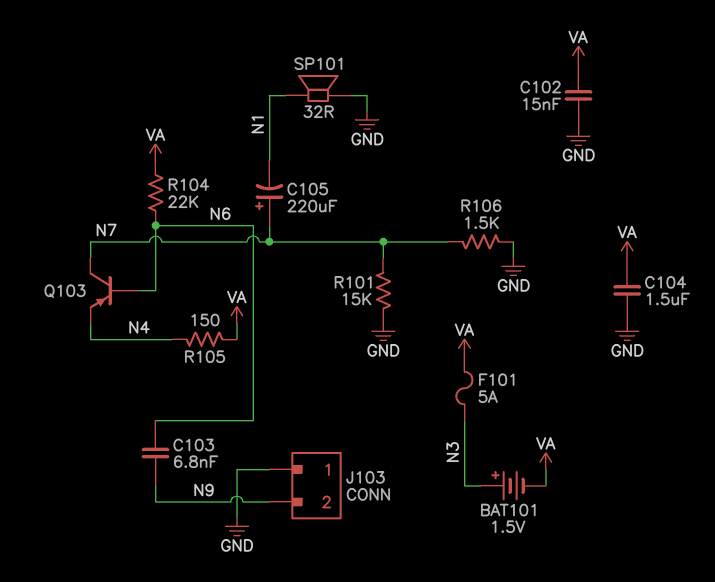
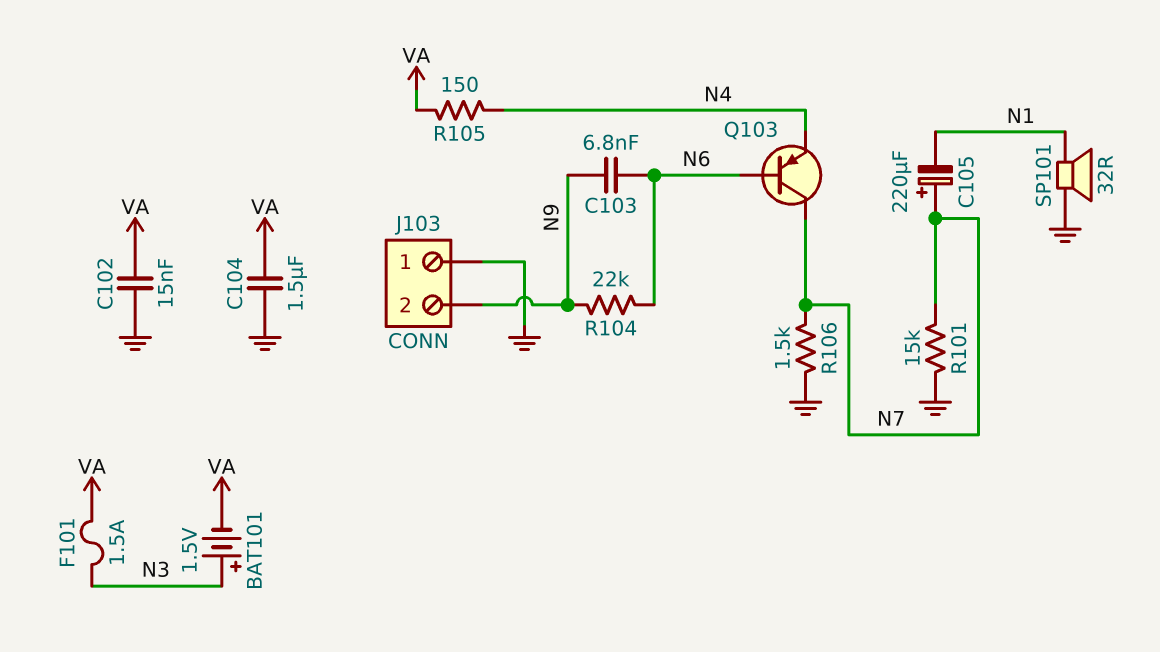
F101: 5A (N3, VA) -> 1.5A (N3, VA)
R104: 22k (N6, VA) -> 22k (N6, N9)

